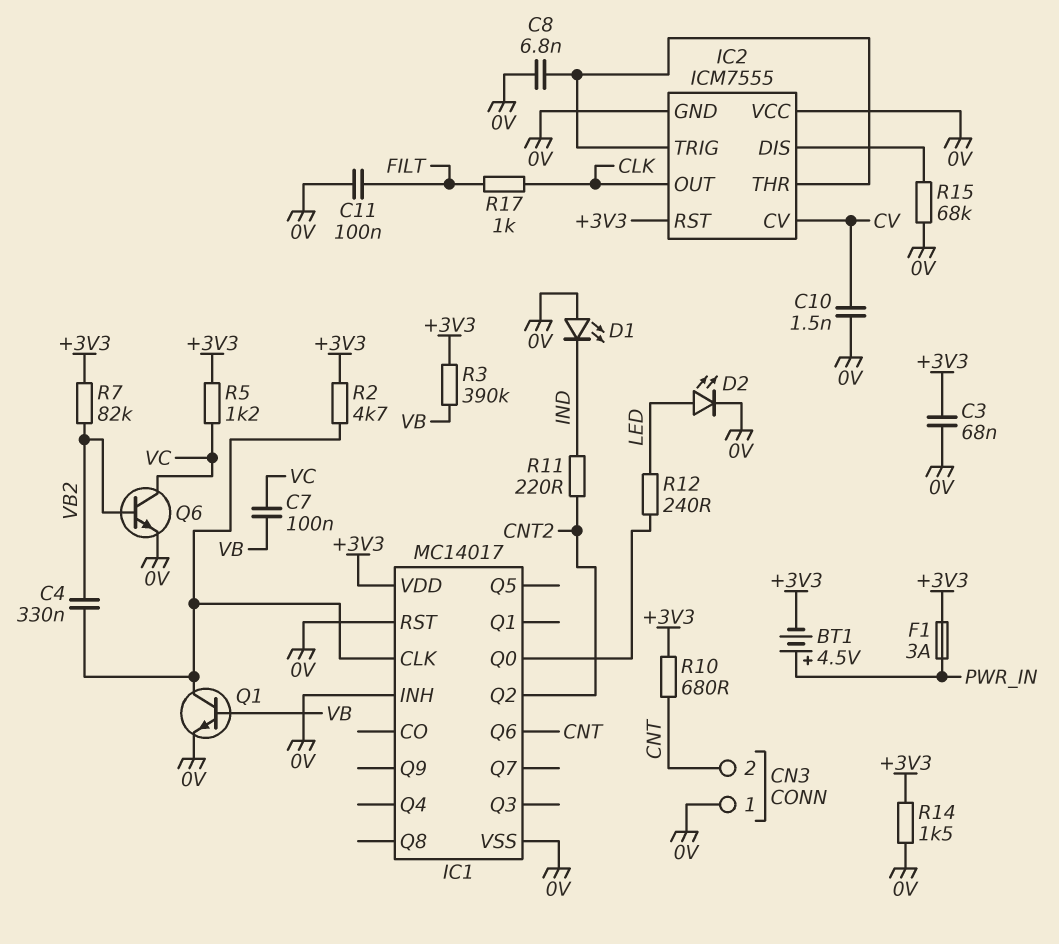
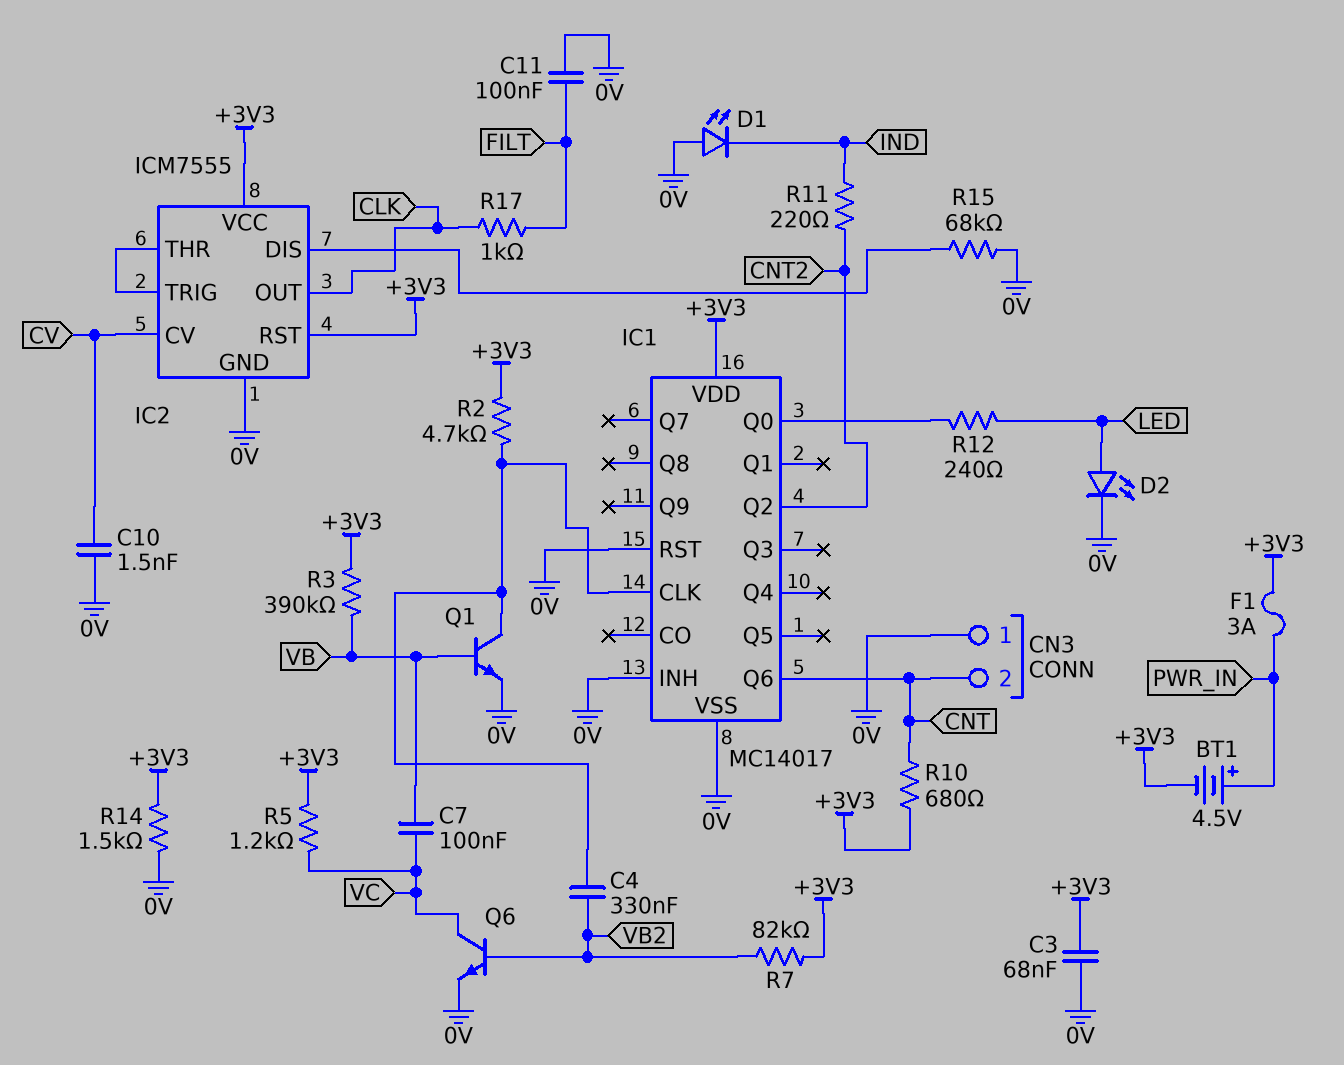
C8: 6.8nF (0V, IC2/THR) -> none
IC2 pin VCC: 0V -> +3V3

